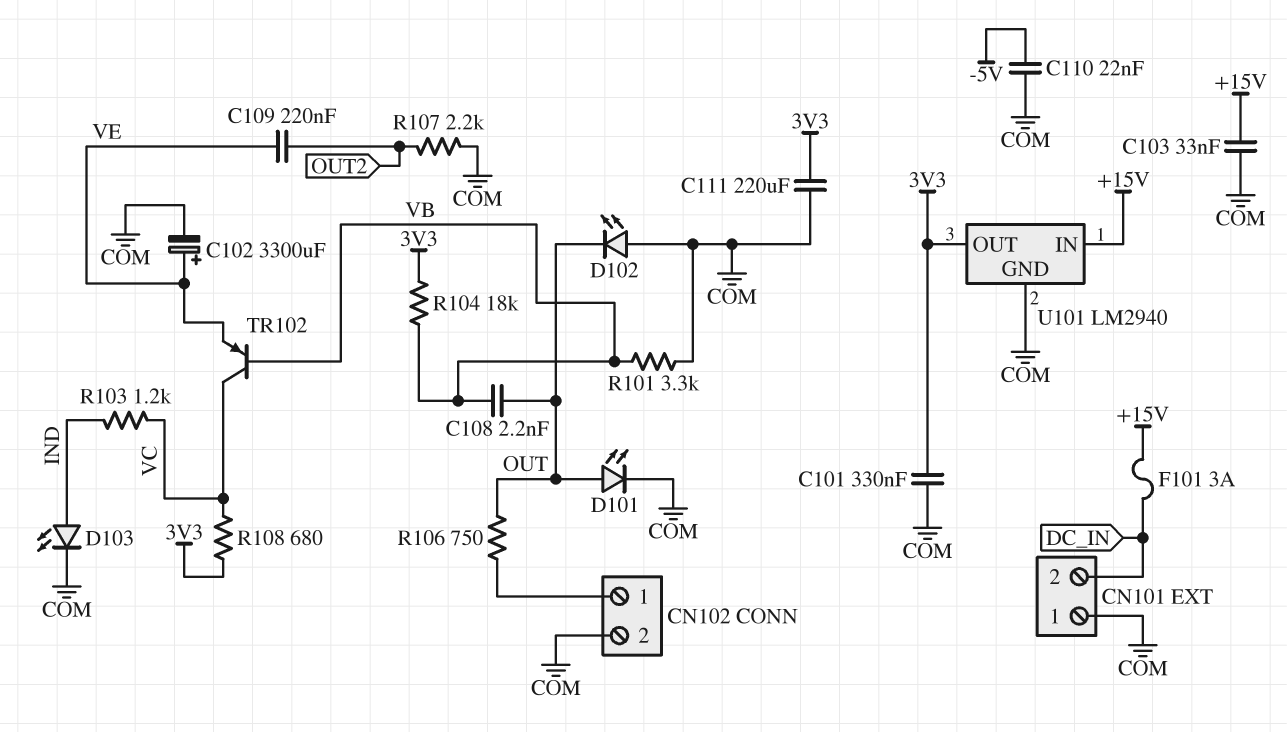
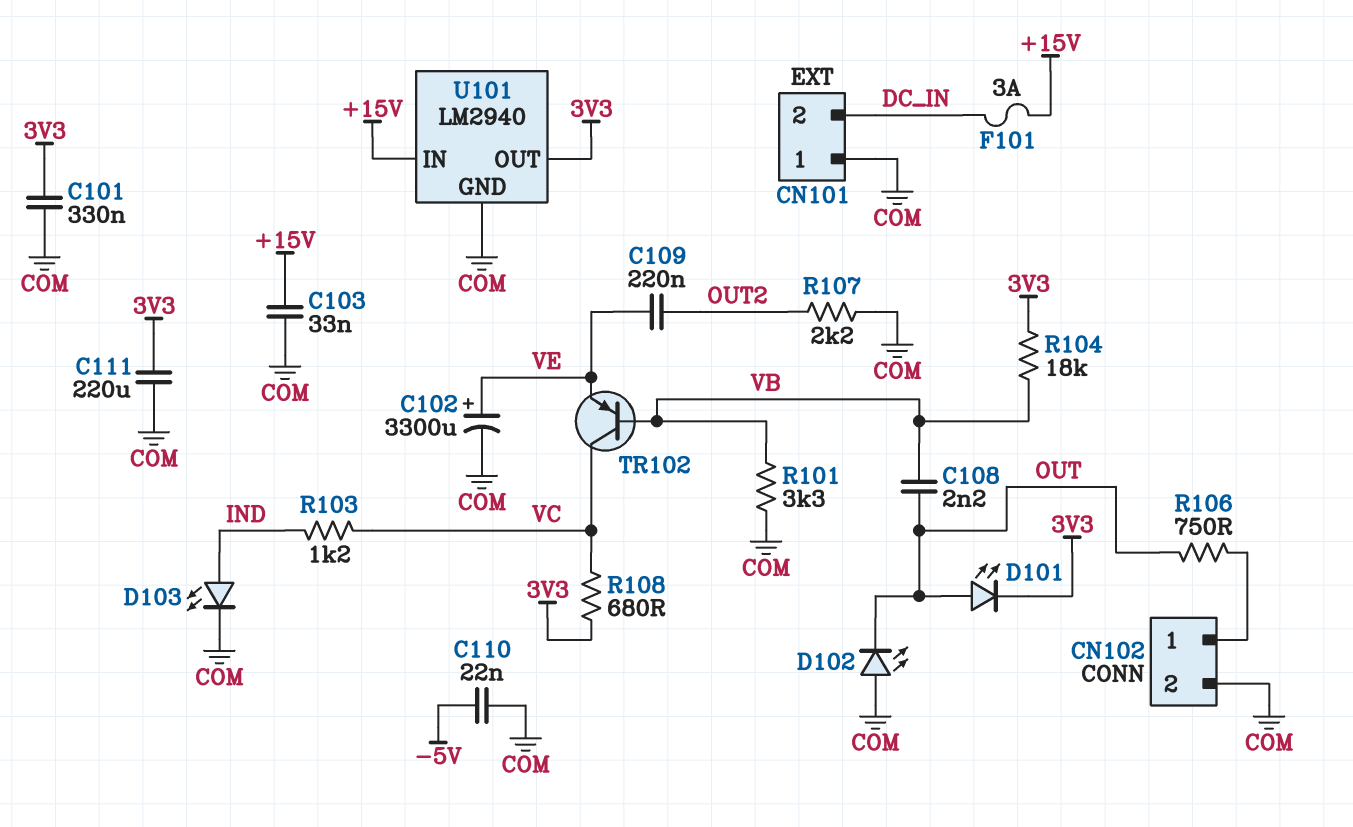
D101: LED (A OUT, K COM) -> LED (A OUT, K 3V3)

